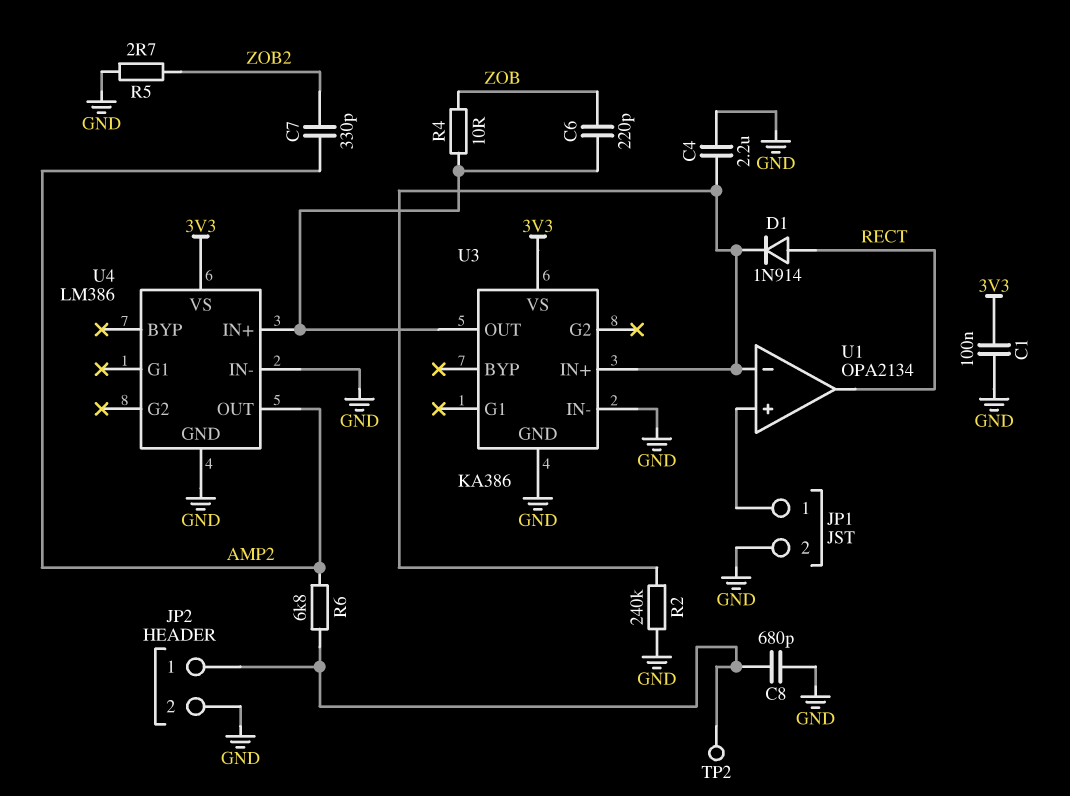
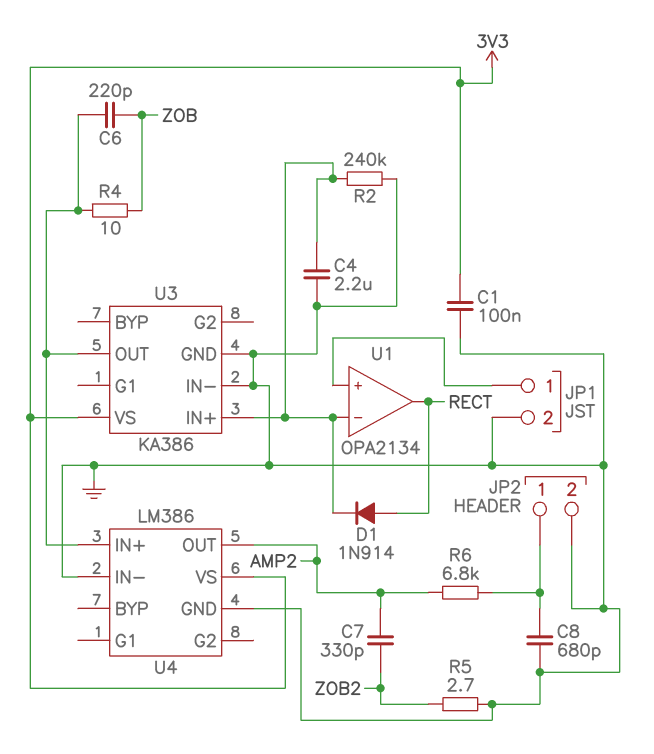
TP2: test point (JP2/1) -> none

